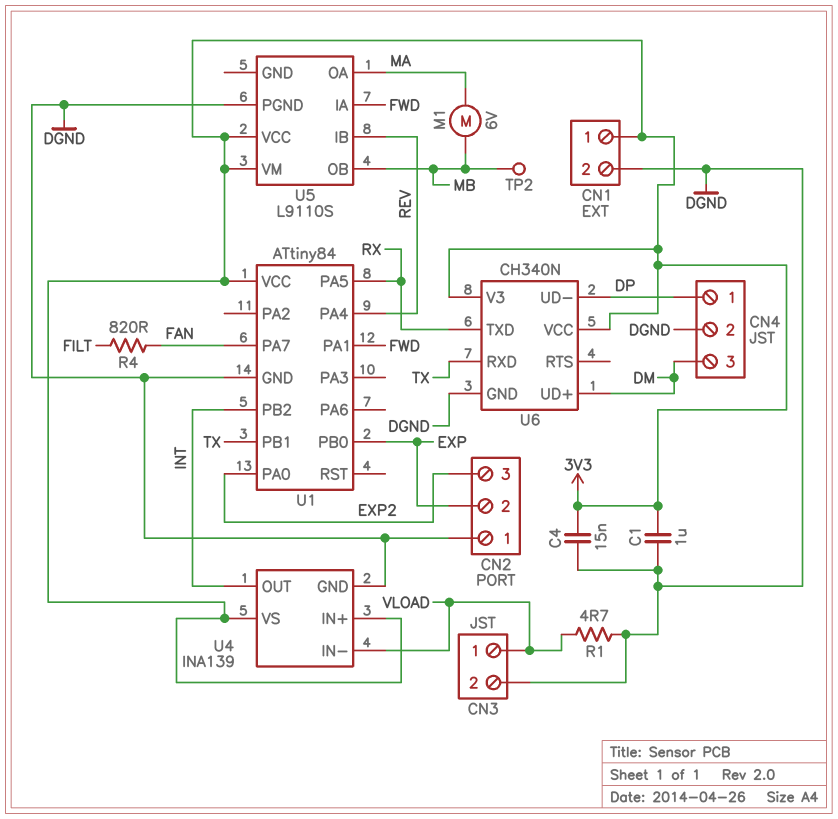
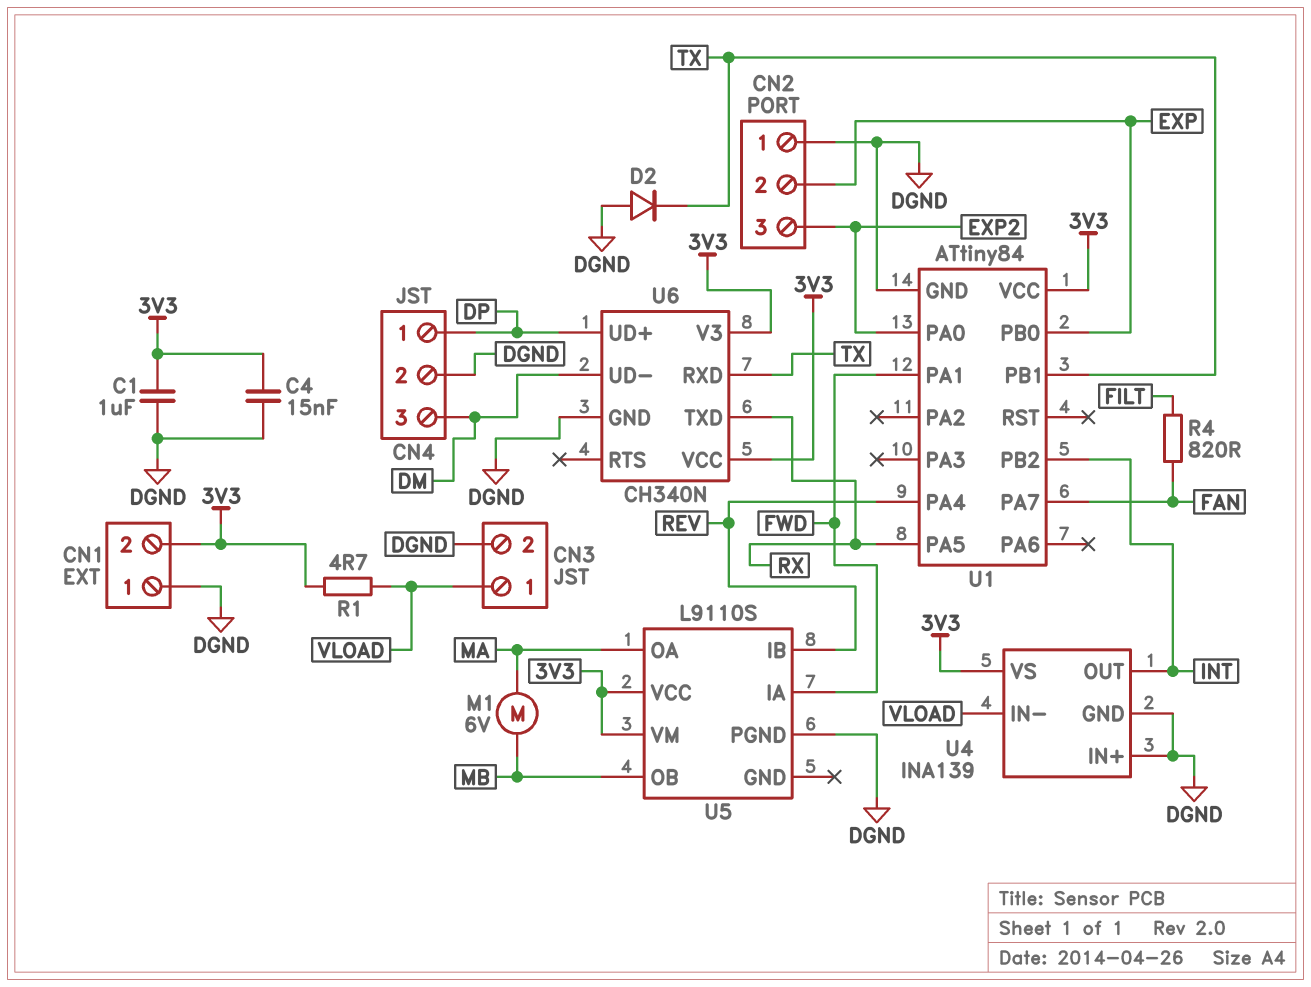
CN1 pin 1: 3V3 -> DGND
CN1 pin 2: DGND -> 3V3
D2: none -> diode (A DGND, K TX)
R1: 4.7 (DGND, VLOAD) -> 4.7 (3V3, VLOAD)
TP2: test point (MB) -> none
U4 pin IN+: 3V3 -> DGND
U6 pin UD+: DM -> DP
U6 pin UD-: DP -> DM

